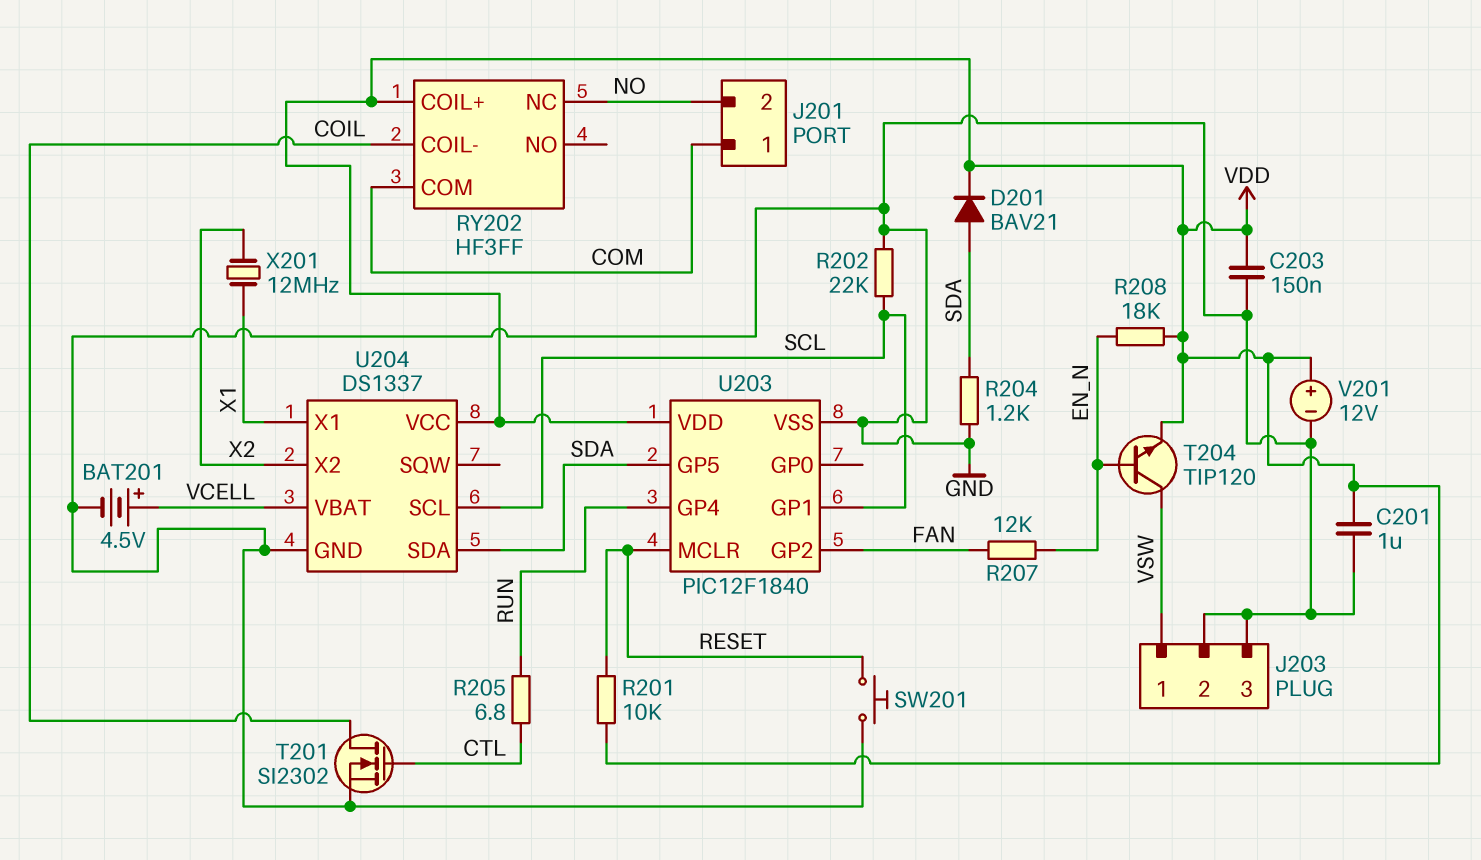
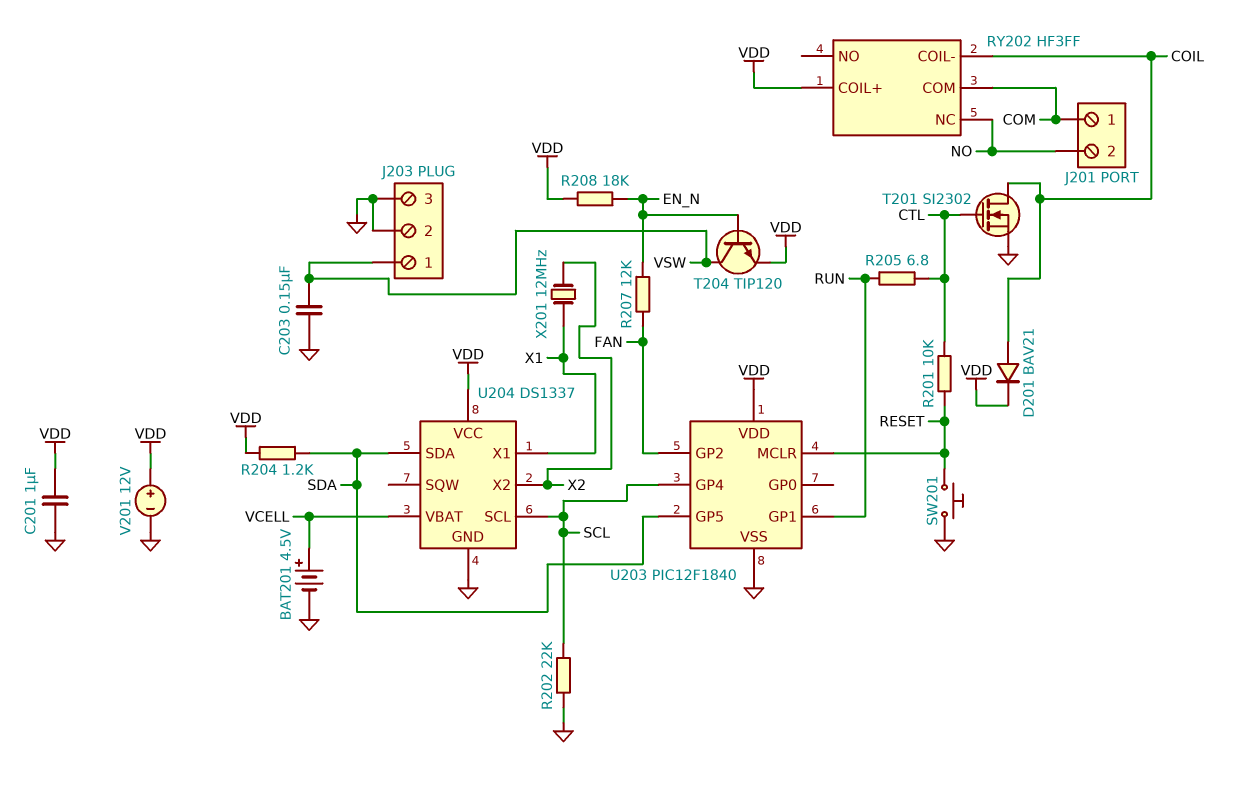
C203: 150nF (GND, VDD) -> 150nF (GND, VSW)
D201: diode BAV21 (A SDA, K VDD) -> diode BAV21 (A COIL, K VDD)
R201: 10k (RESET, VDD) -> 10k (CTL, RESET)
R204: 1.2k (GND, SDA) -> 1.2k (SDA, VDD)
U203 pin GP1: SCL -> RUN
U203 pin GP4: RUN -> SCL

